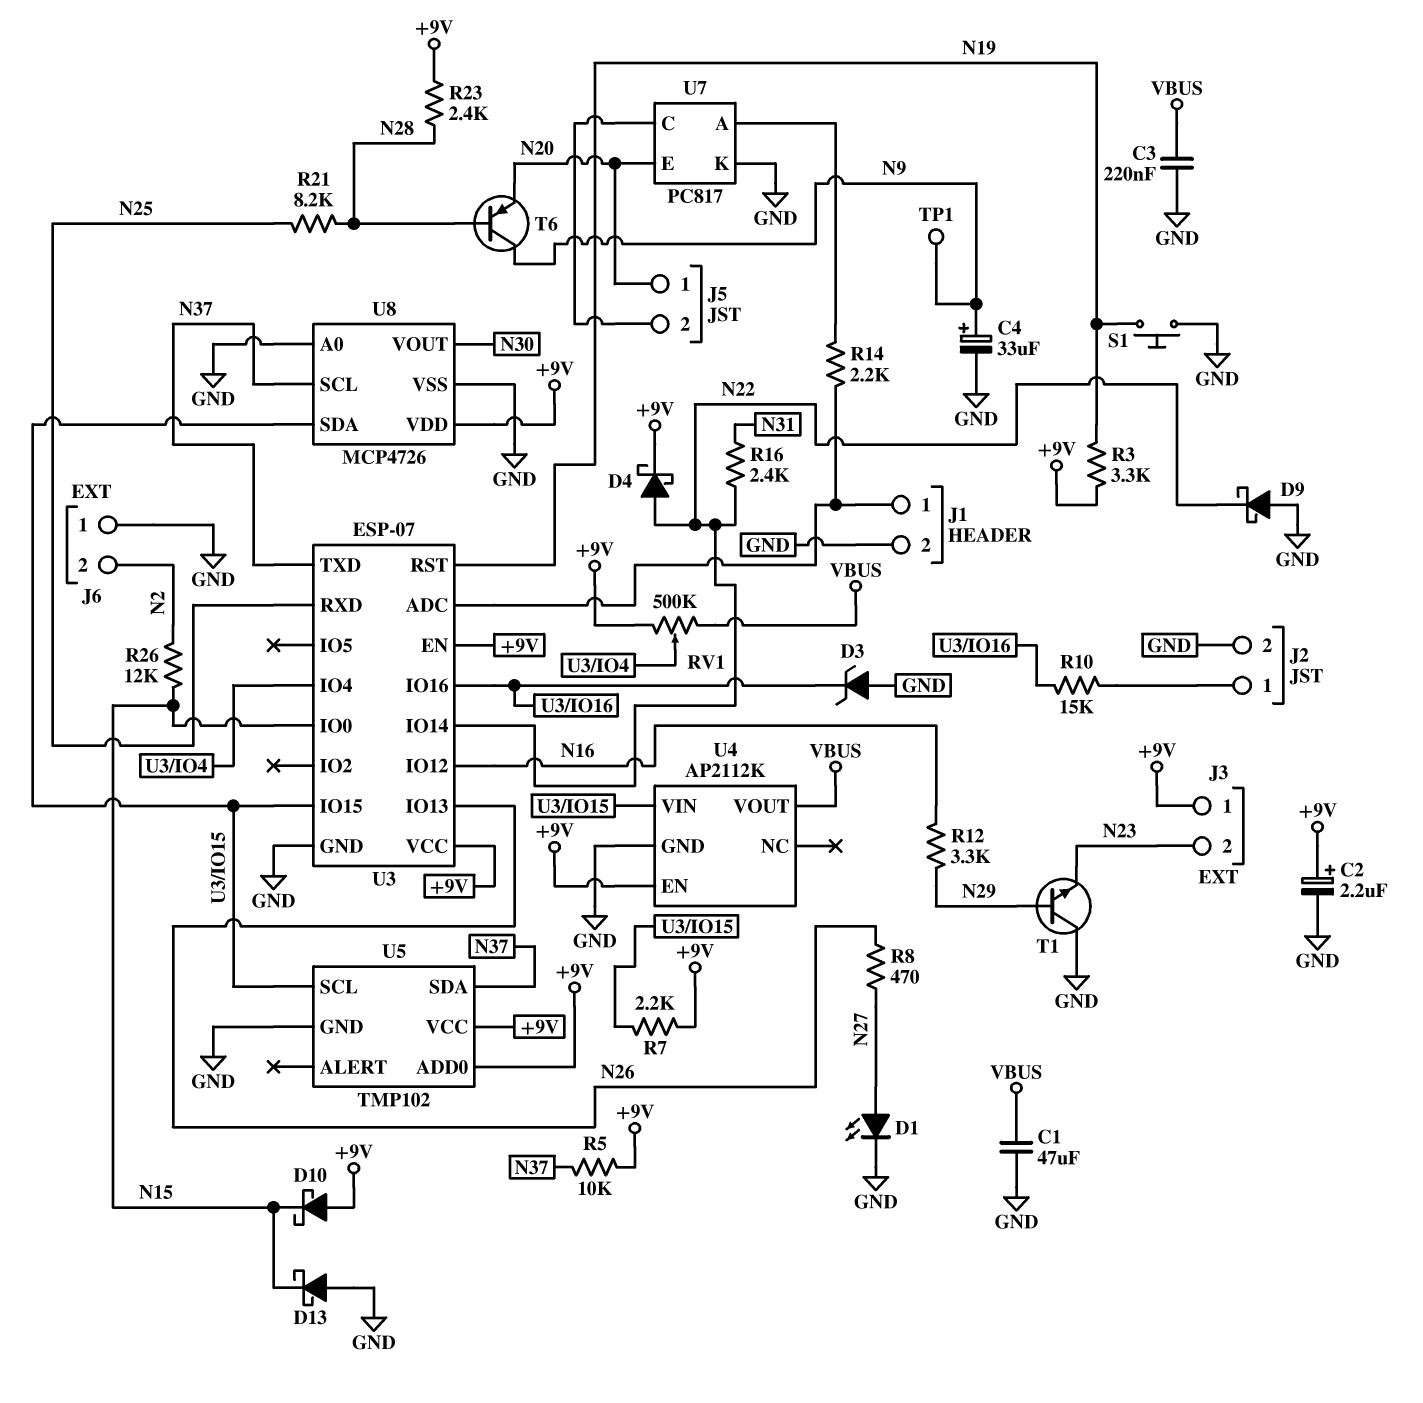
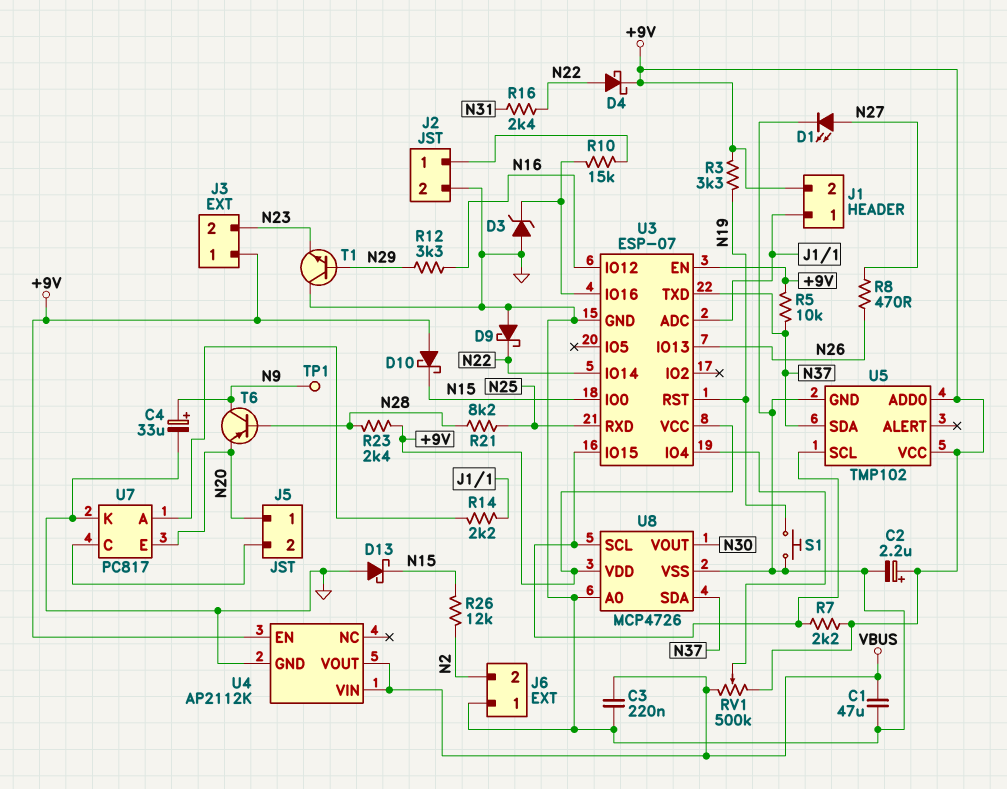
J1 pin 2: GND -> +9V
U4 pin VIN: U3/IO15 -> VBUS
U8 pin SCL: N37 -> U3/IO15
U8 pin SDA: U3/IO15 -> N37

